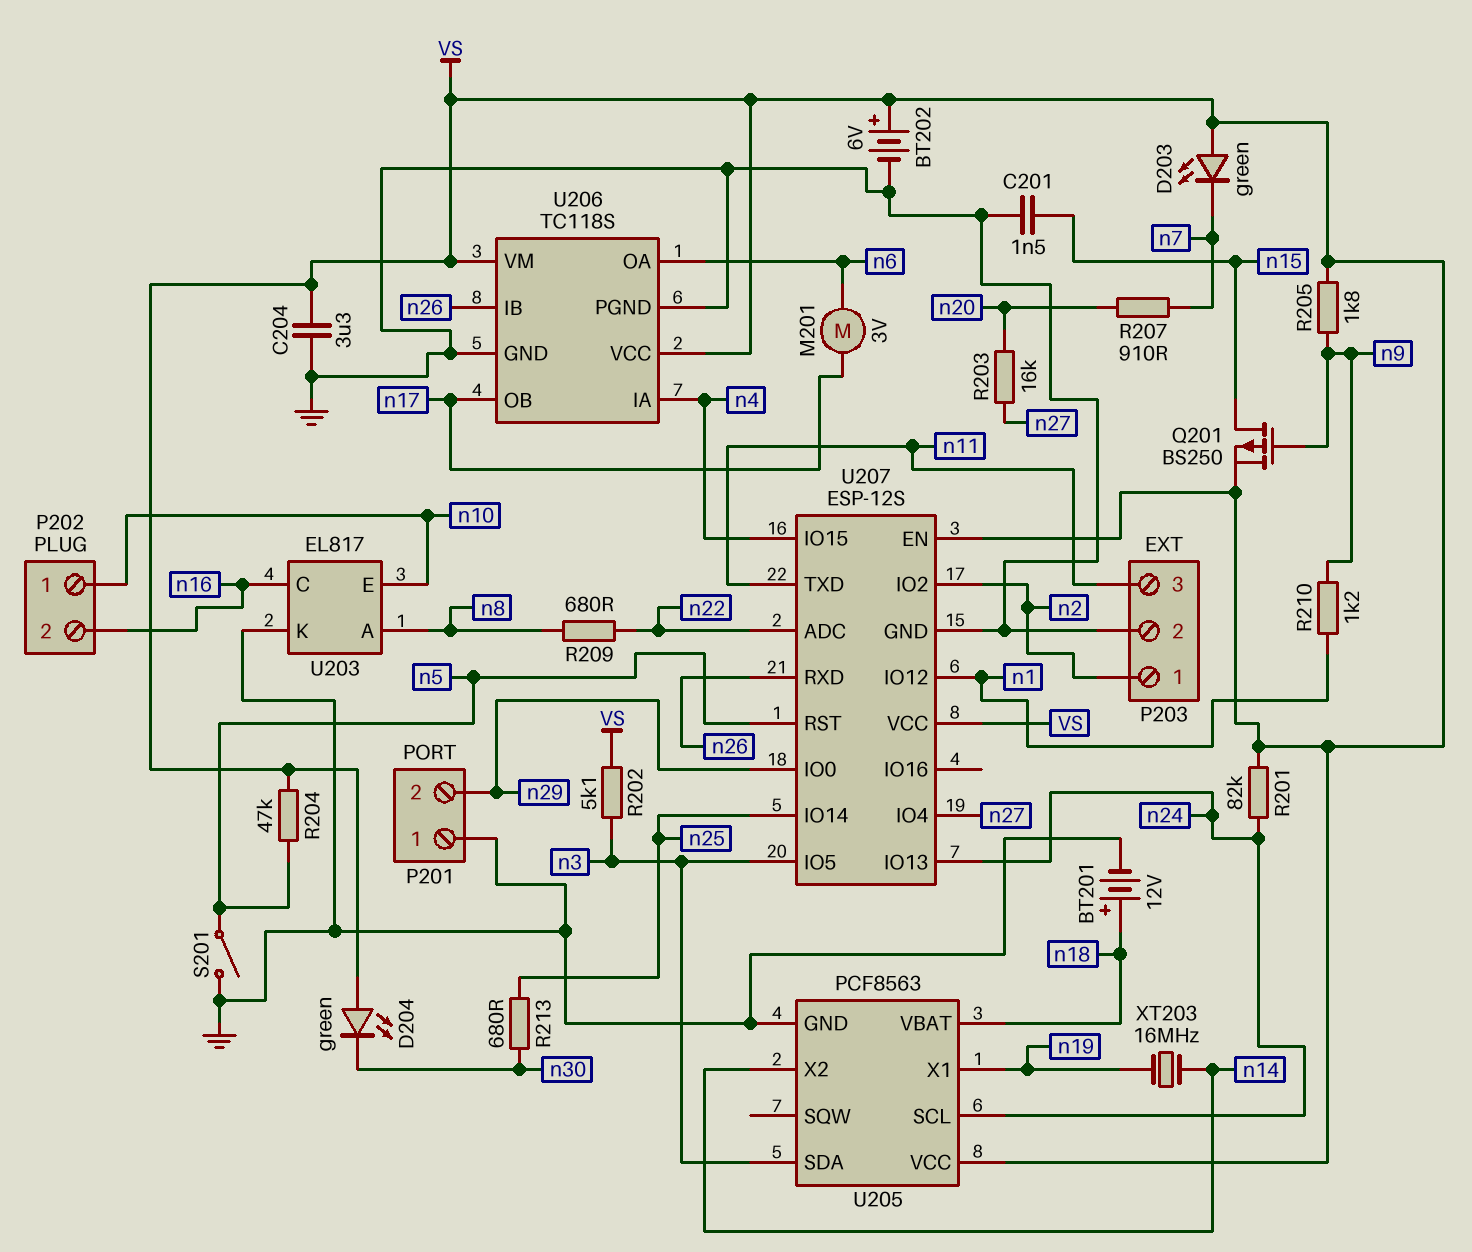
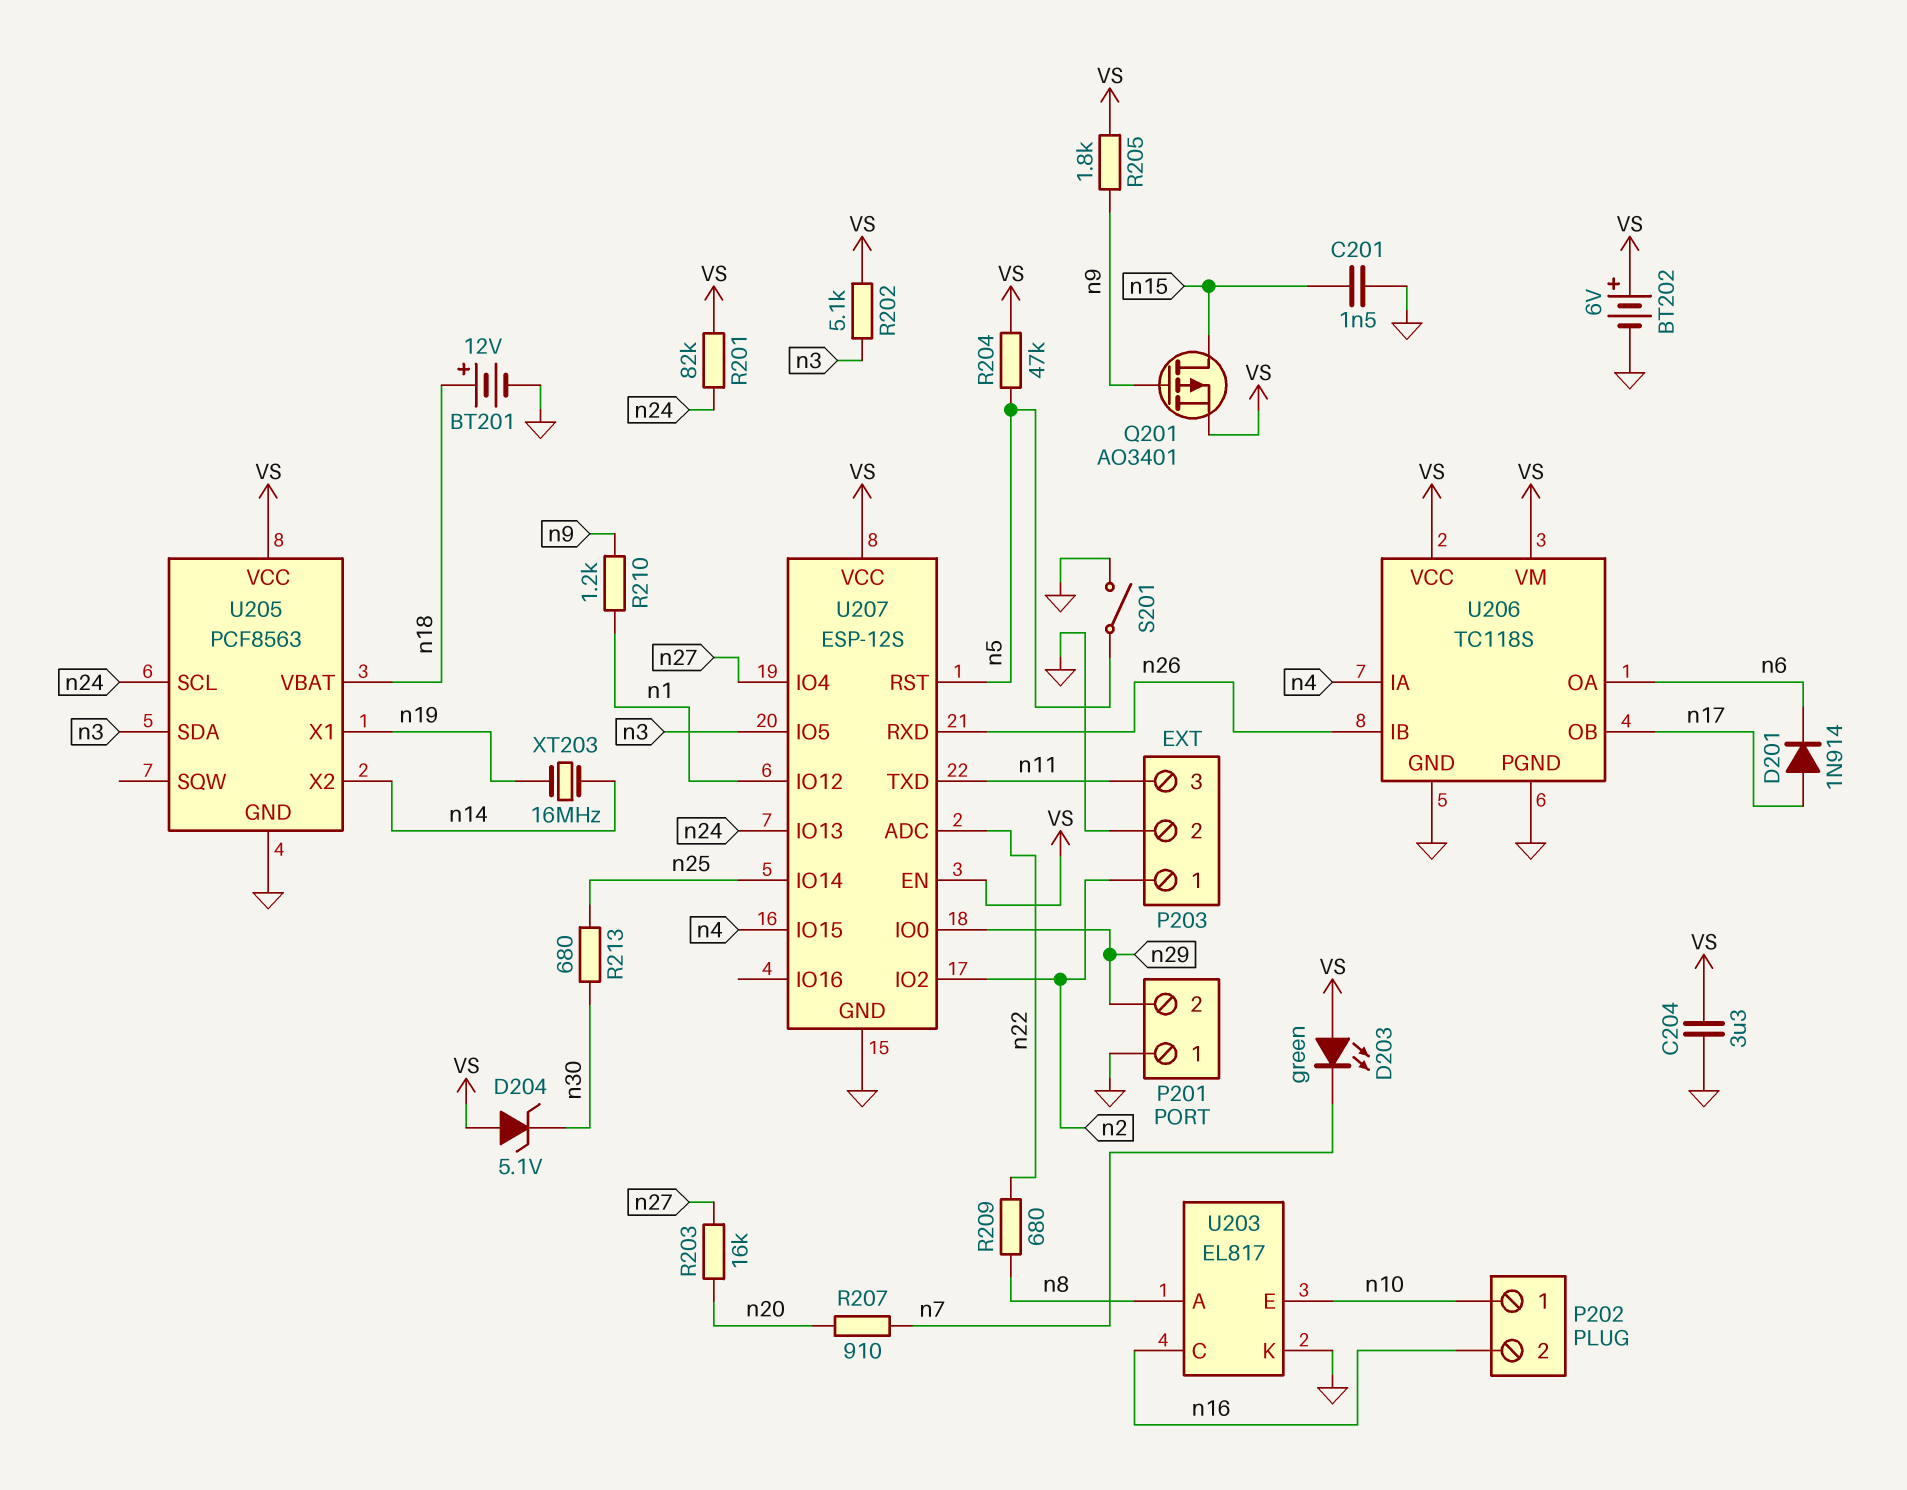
D201: none -> diode 1N914 (A n17, K n6)
D204: LED green (A VS, K n30) -> zener 5.1V (A VS, K n30)
M201: motor 3V (n6, n17) -> none
Q201: PMOS BS250 (G n9, D n15, S VS) -> PMOS AO3401 (G n9, D n15, S VS)

